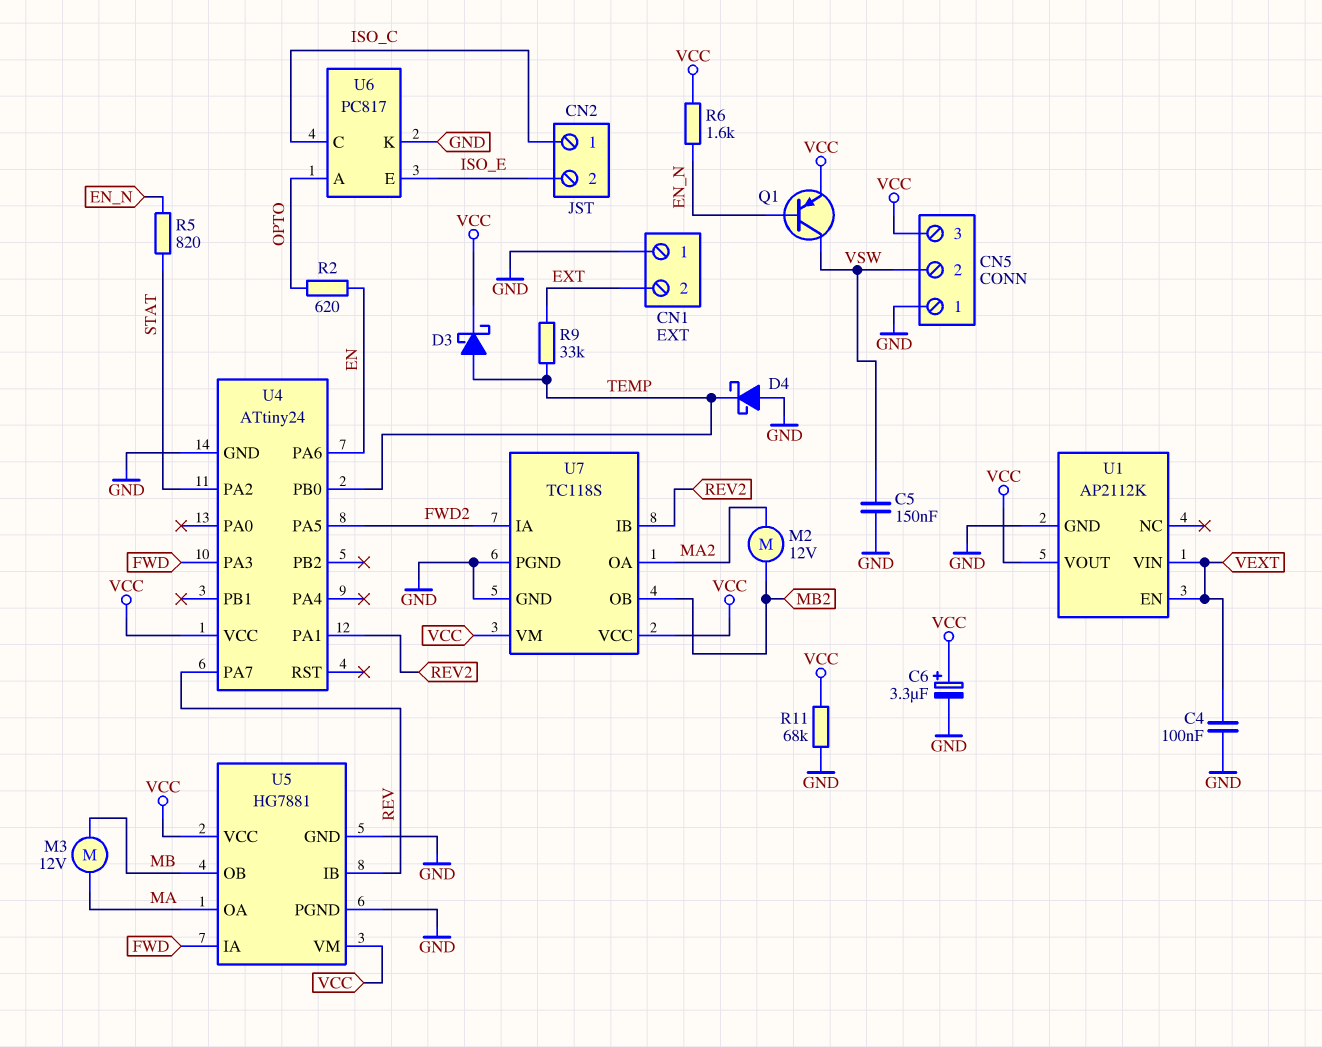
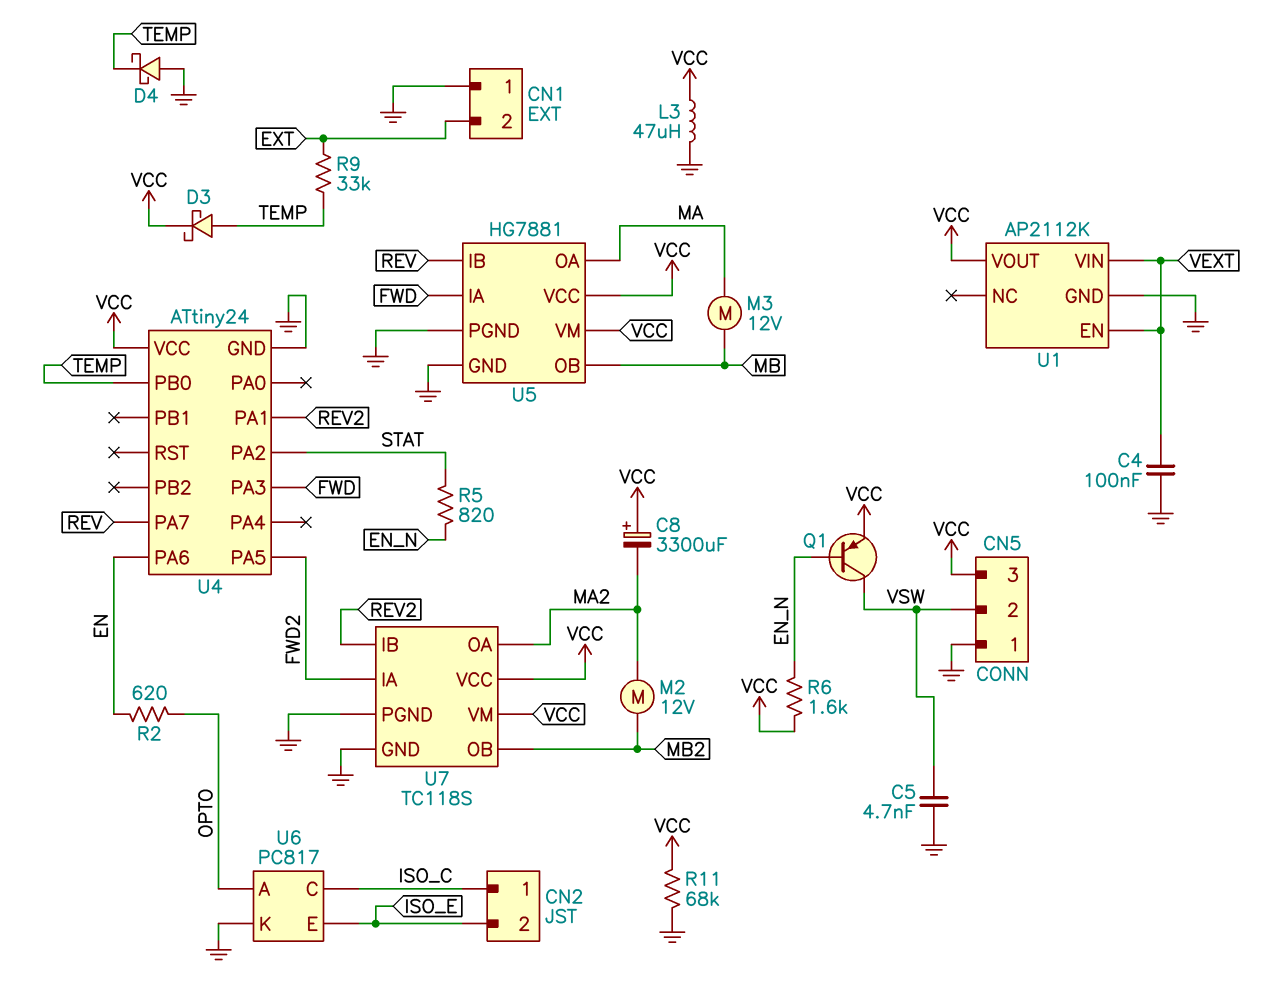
C5: 150nF (GND, VSW) -> 4.7nF (GND, VSW)
C6: 3.3uF (plus VCC, minus GND) -> none
C8: none -> 3300uF (plus VCC, minus MA2)
L3: none -> 47uH (GND, VCC)

